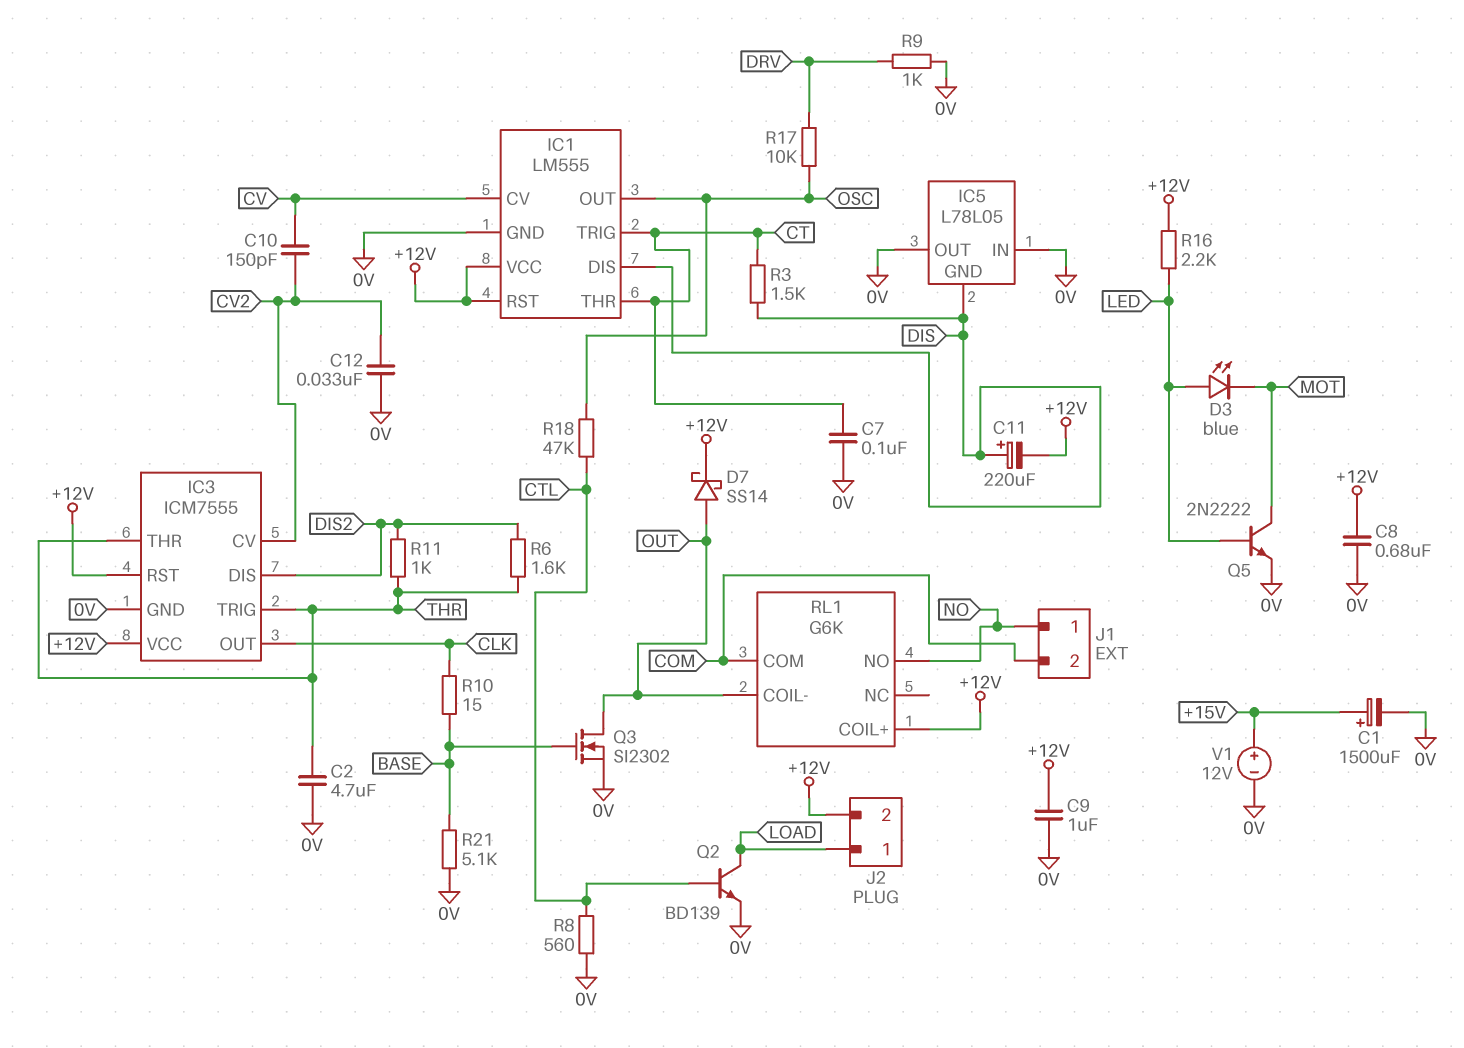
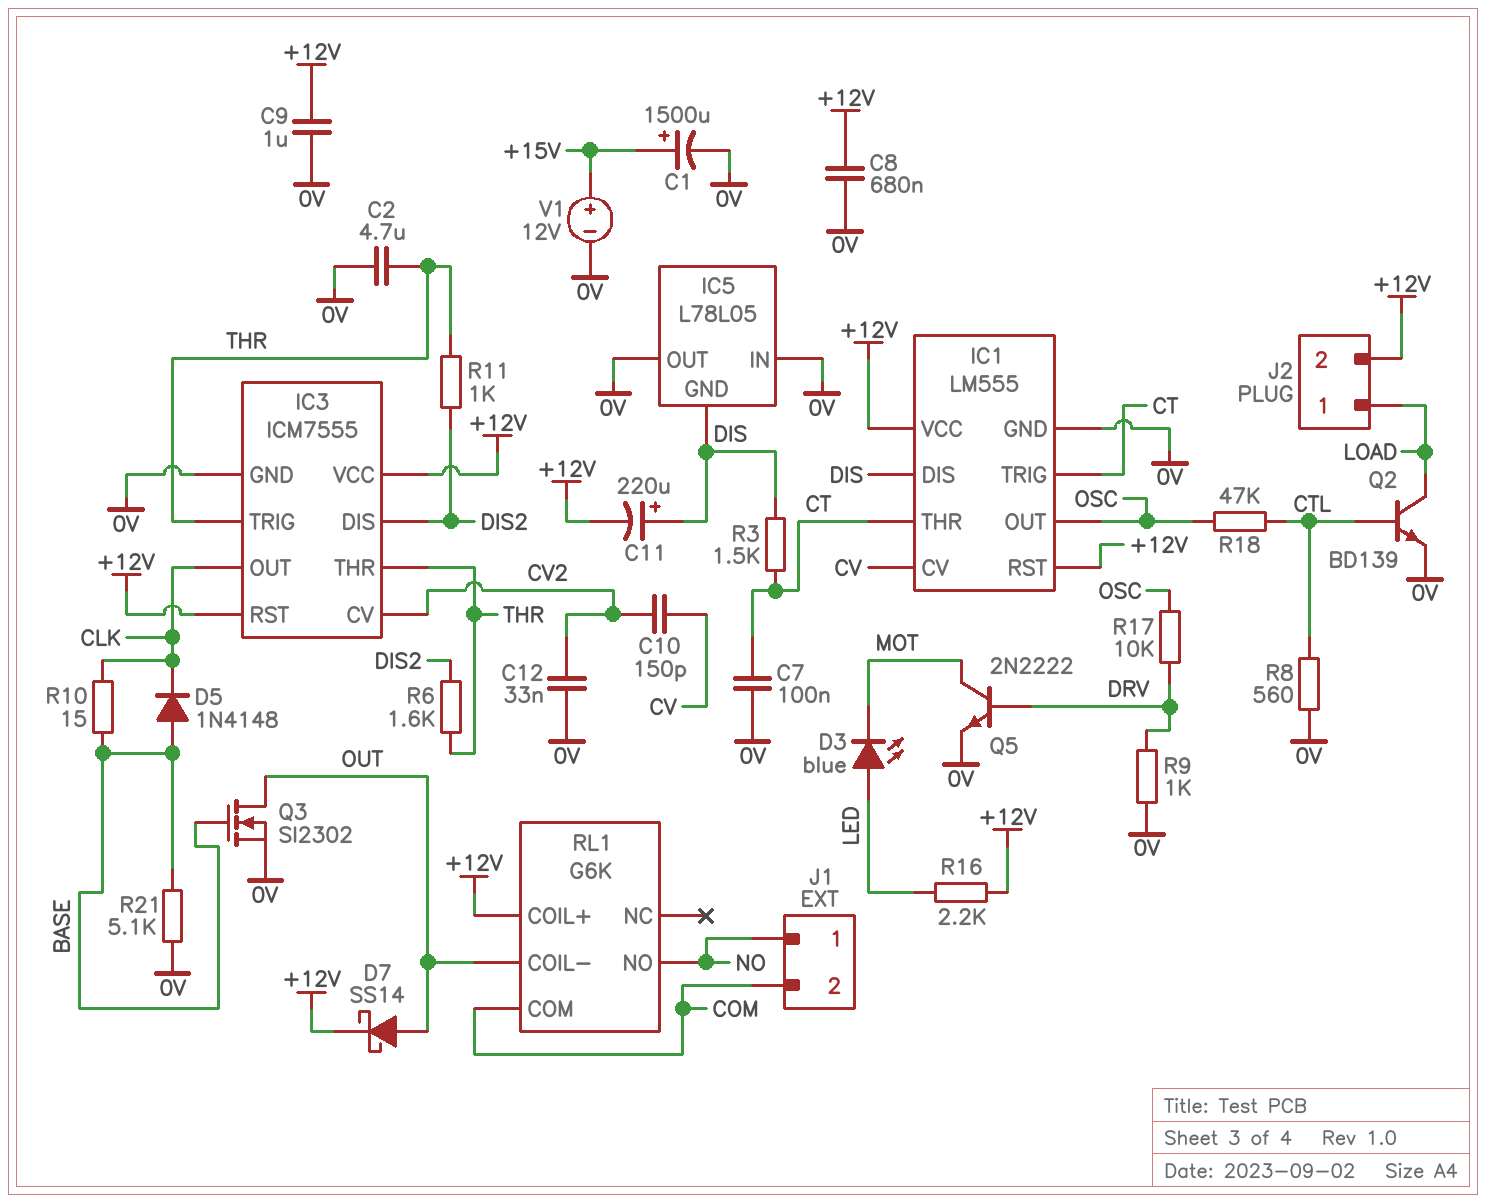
D5: none -> diode 1N4148 (A BASE, K CLK)
Q5: NPN 2N2222 (B LED, C MOT, E 0V) -> NPN 2N2222 (B DRV, C MOT, E 0V)

